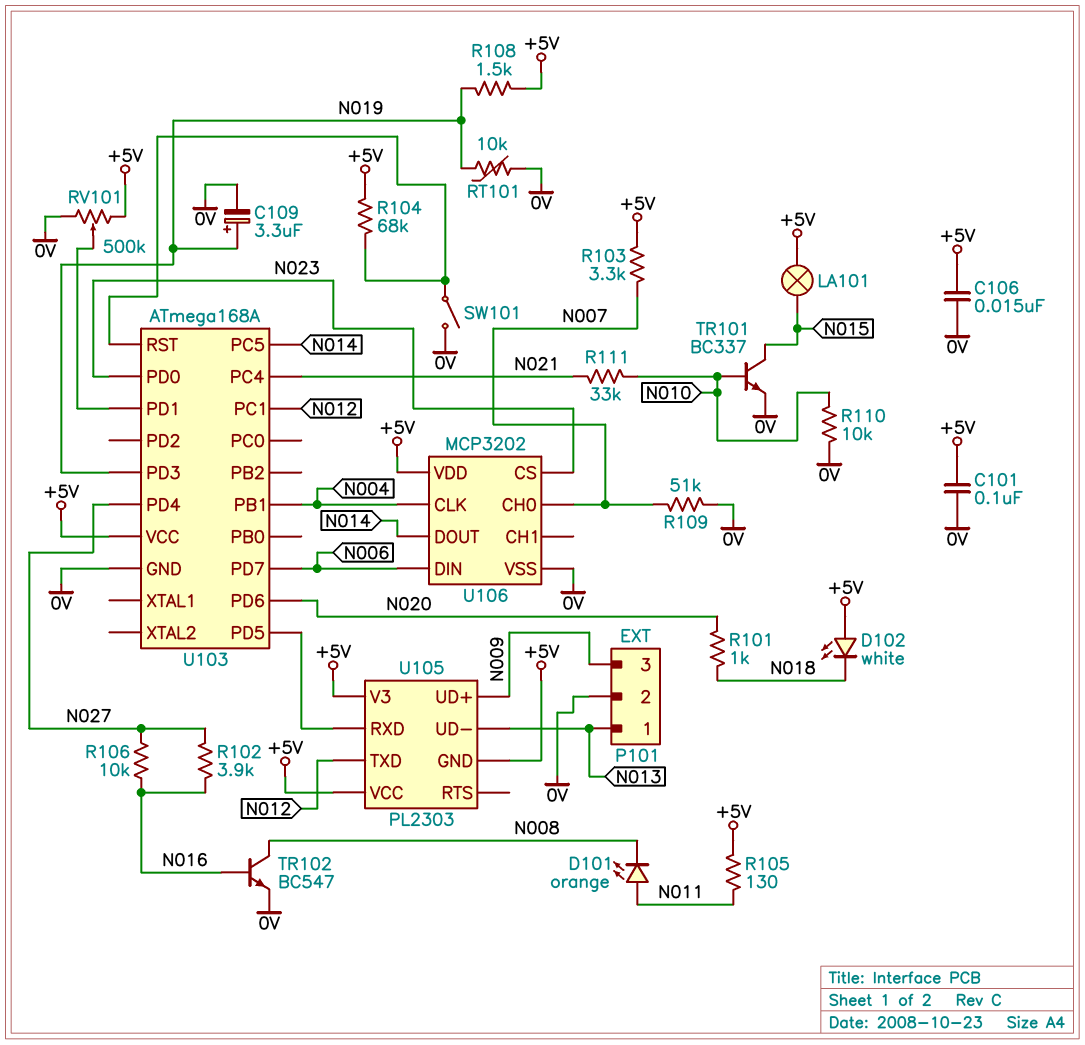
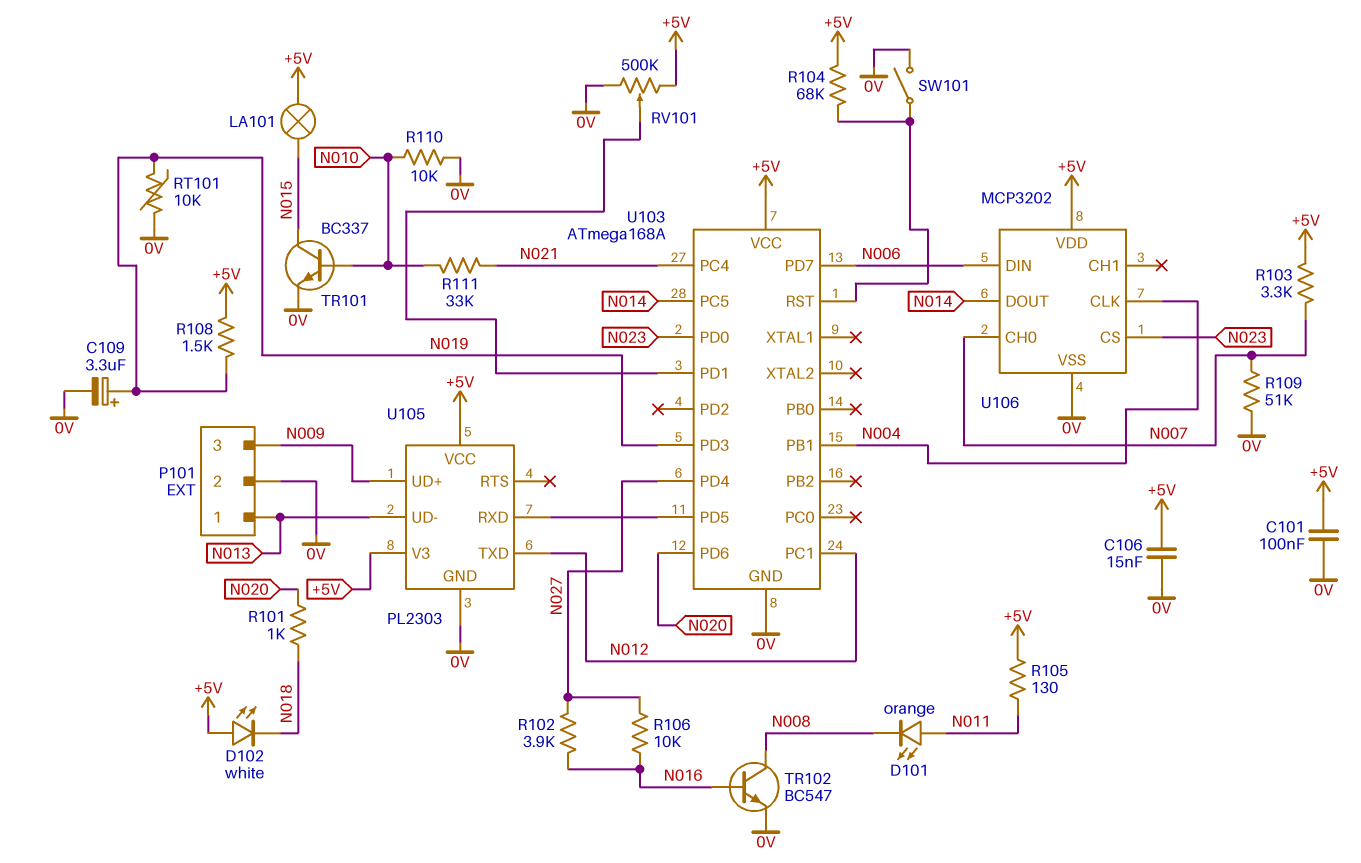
U105 pin GND: +5V -> 0V

